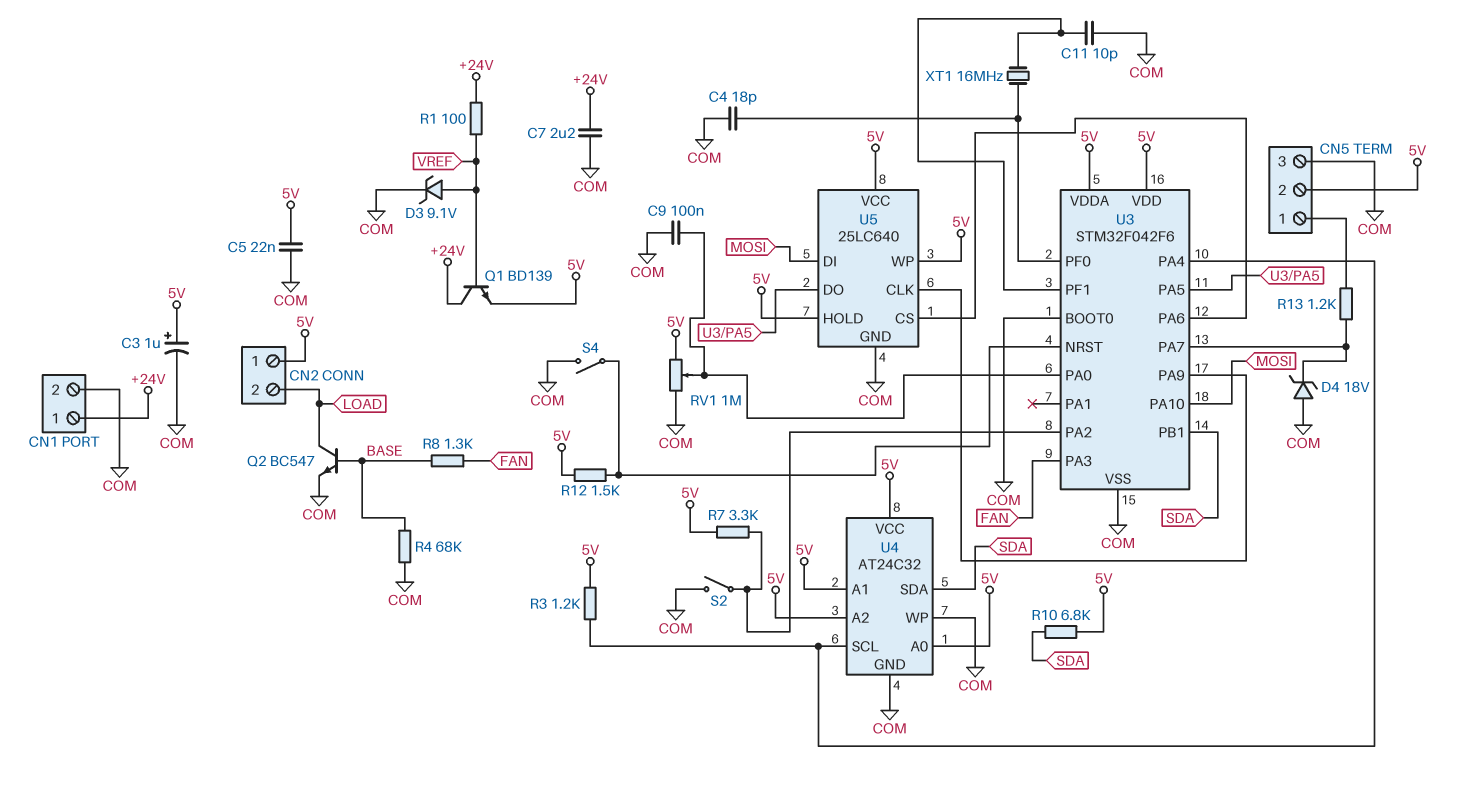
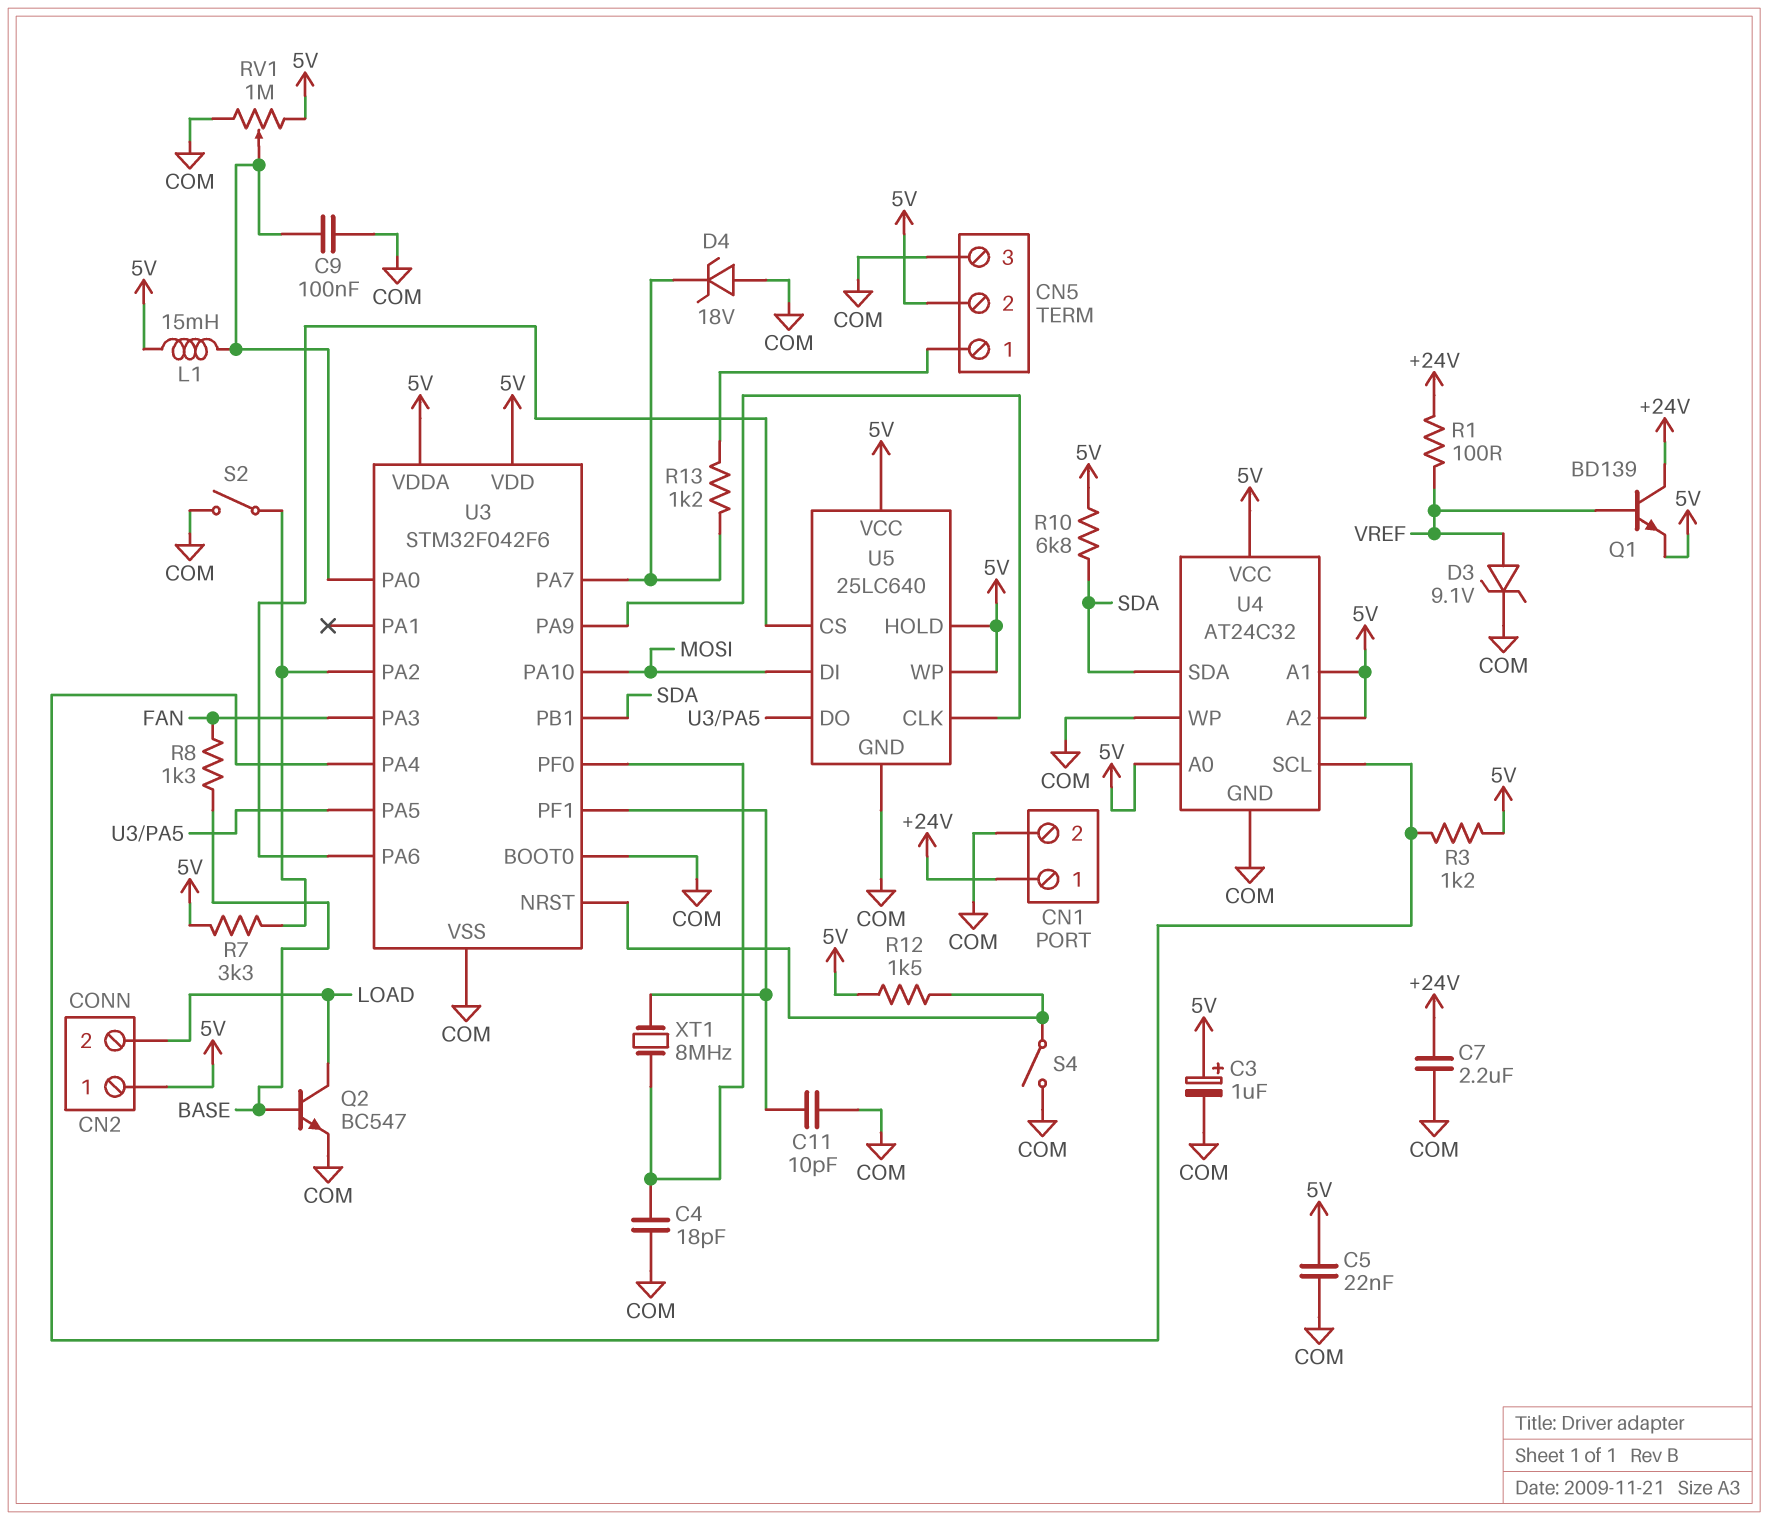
L1: none -> 15mH (5V, U3/PA0)
R4: 68k (BASE, COM) -> none
XT1: 16MHz (U3/PF0, U3/PF1) -> 8MHz (U3/PF0, U3/PF1)

